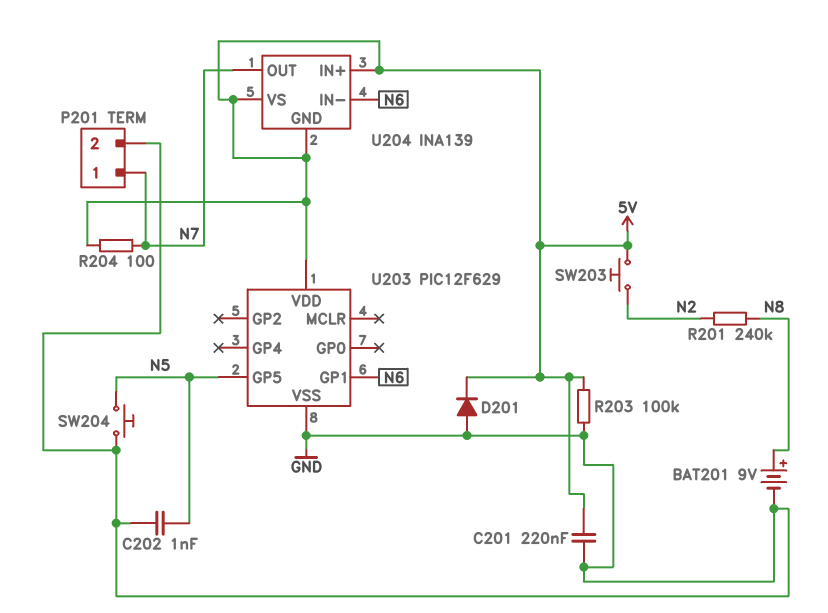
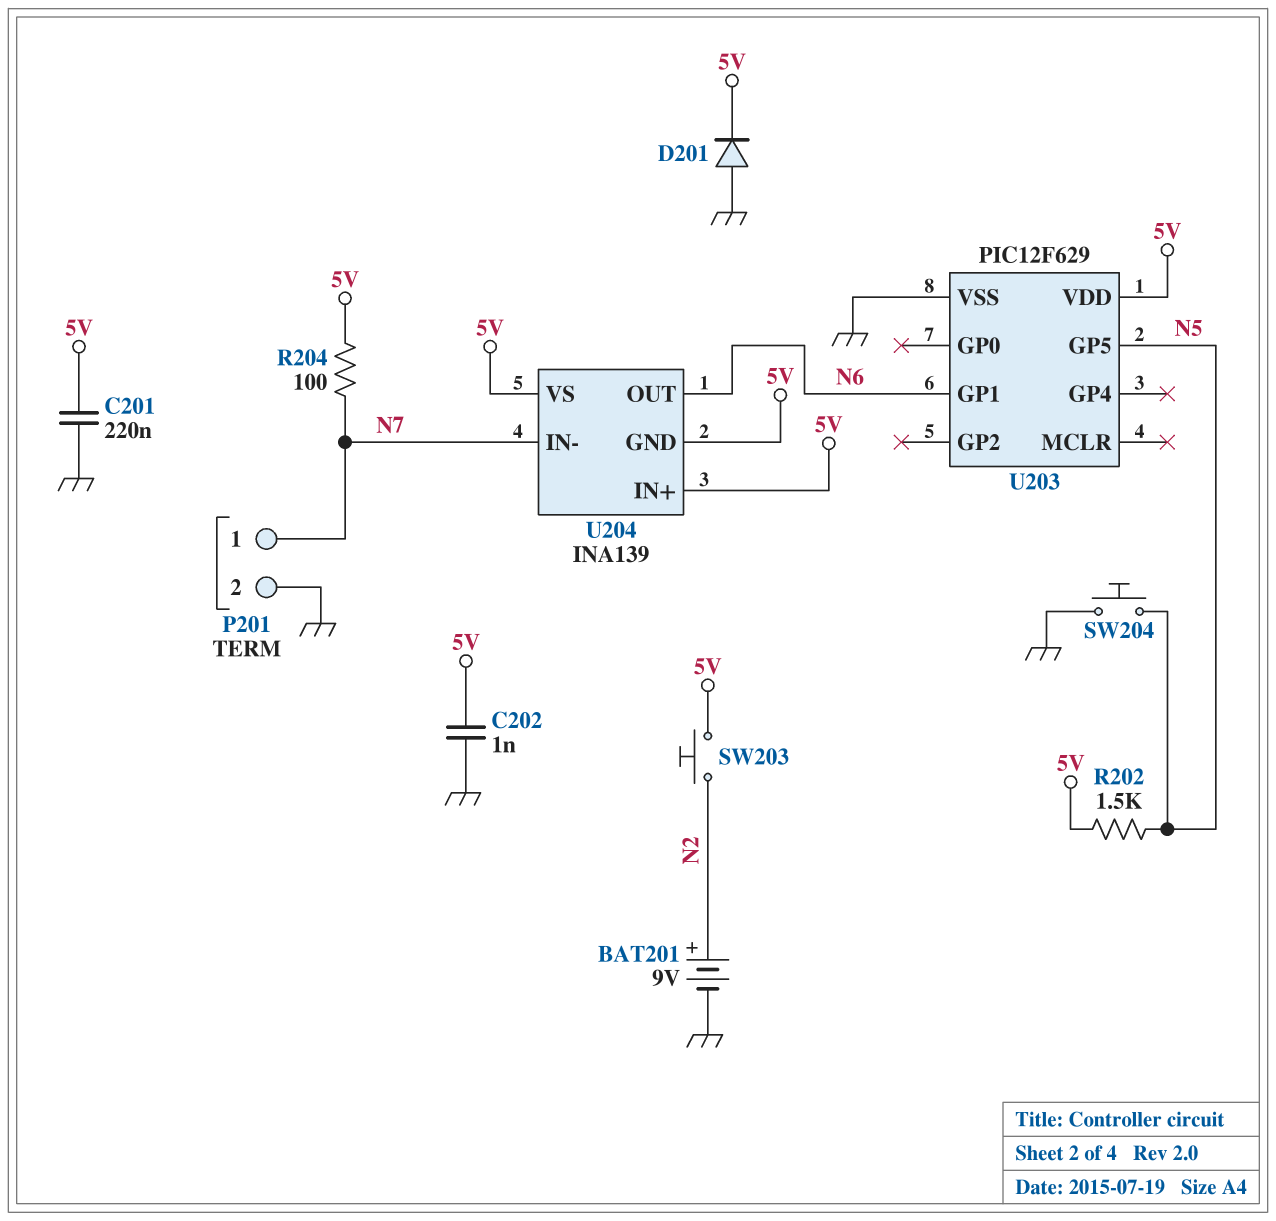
BAT201: 9V (plus N8, minus GND) -> 9V (plus N2, minus GND)
C202: 1nF (GND, N5) -> 1nF (5V, GND)
R201: 240k (N2, N8) -> none
R202: none -> 1.5k (5V, N5)
R203: 100k (5V, GND) -> none
U204 pin IN-: N6 -> N7
U204 pin OUT: N7 -> N6

